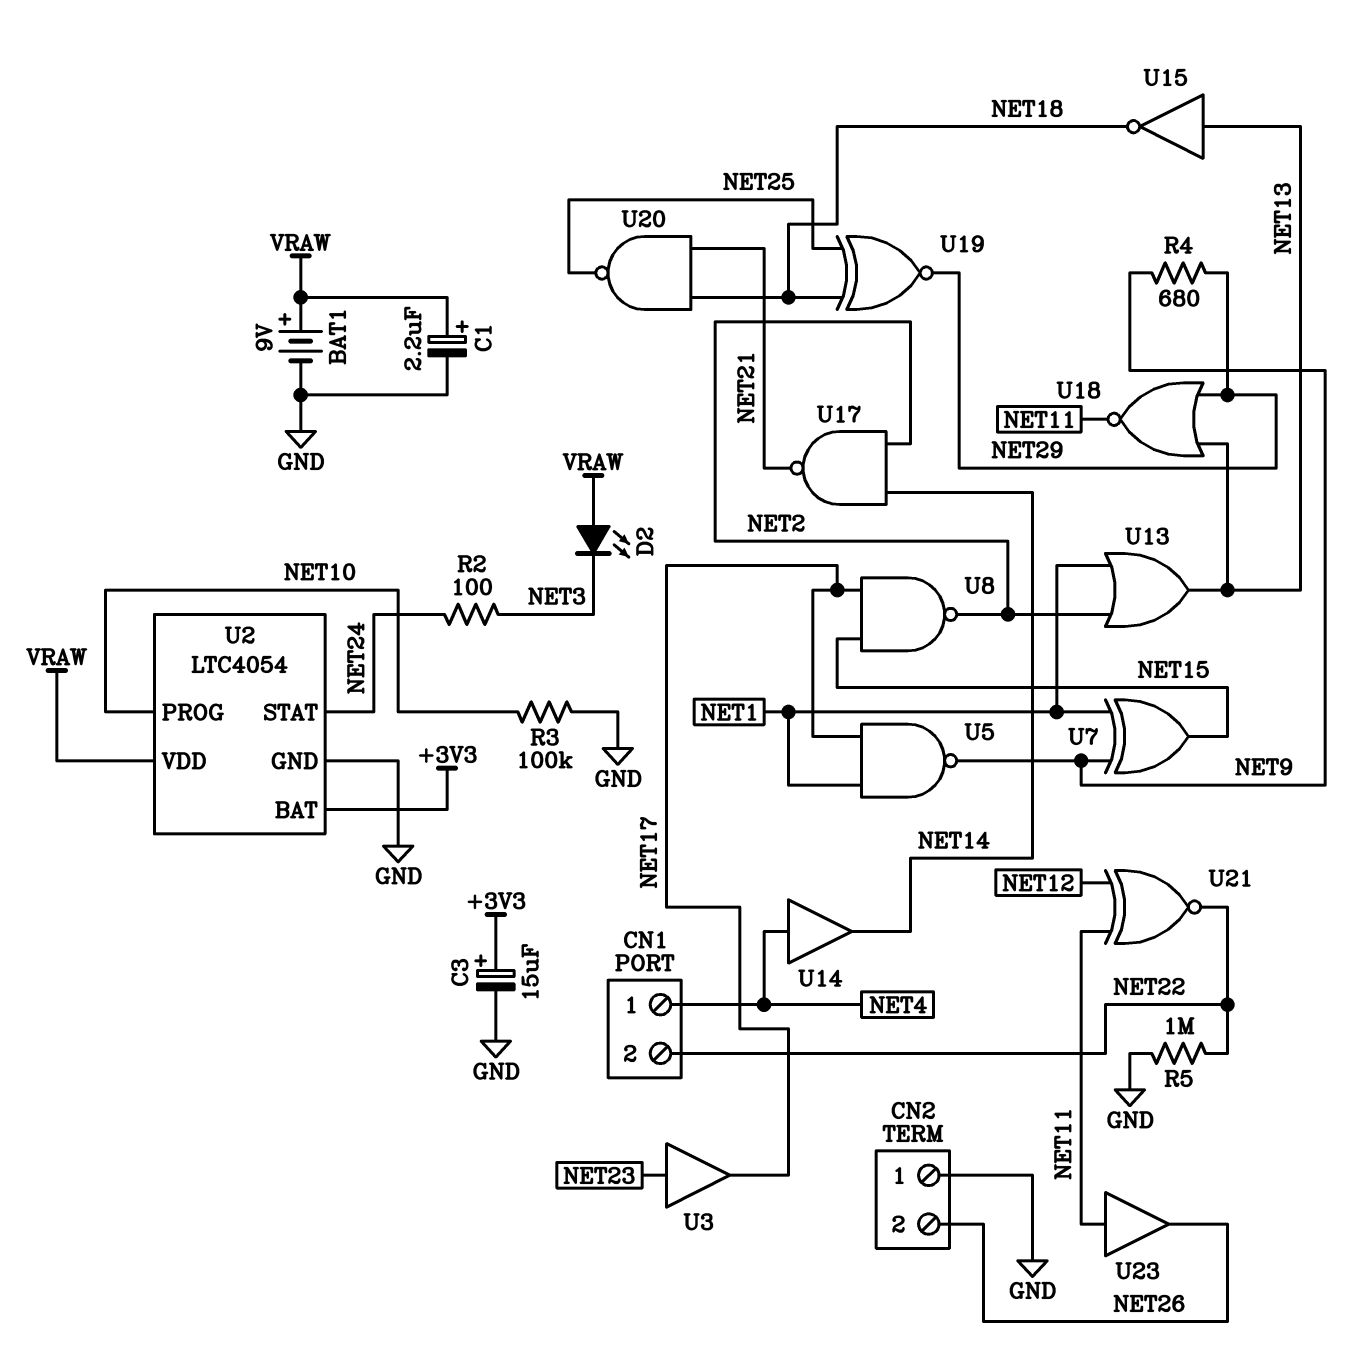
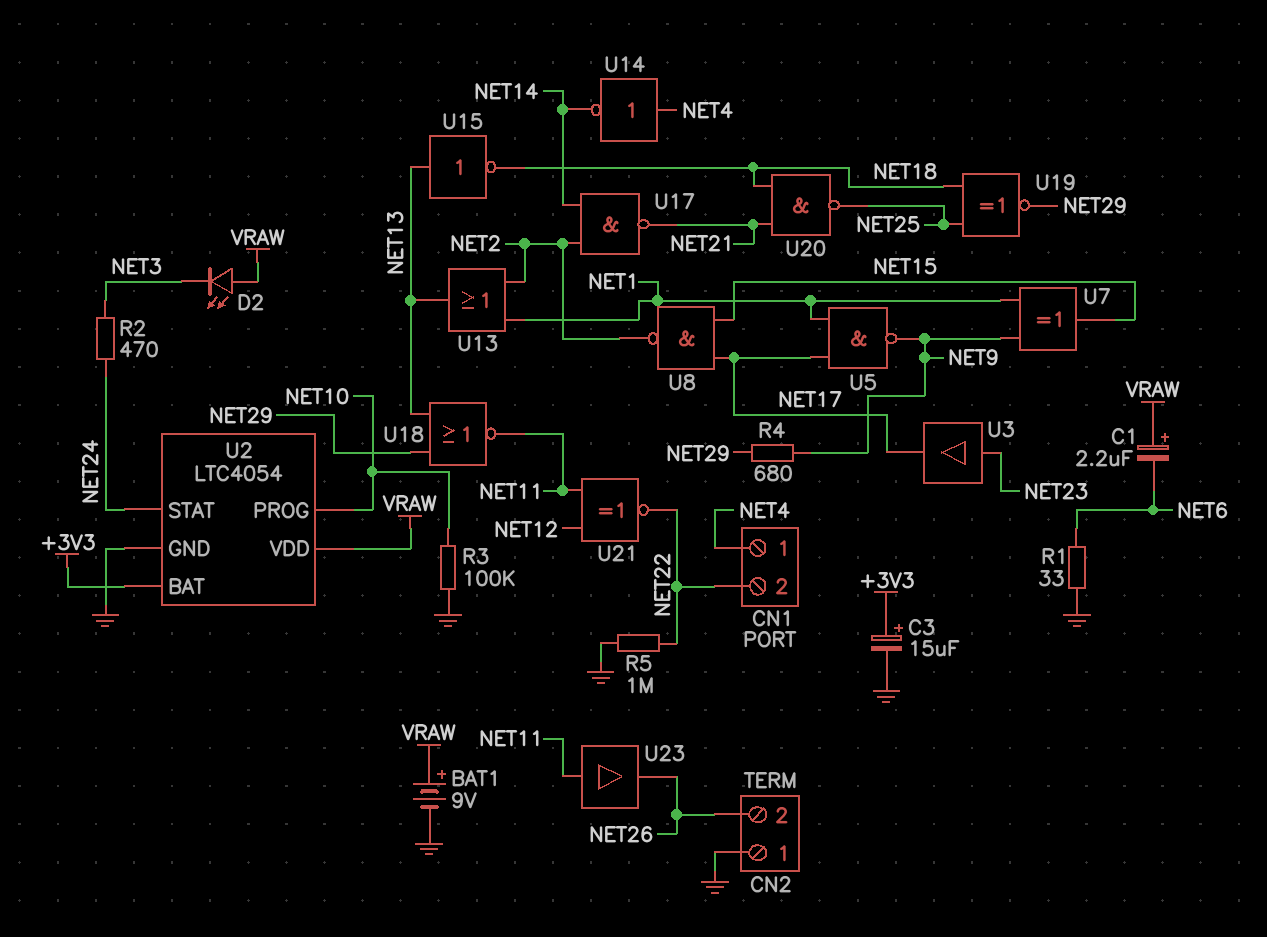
C1: 2.2uF (plus VRAW, minus GND) -> 2.2uF (plus VRAW, minus NET6)
R1: none -> 33 (GND, NET6)
R2: 100 (NET3, NET24) -> 470 (NET3, NET24)
U14: buffer (in NET4, out NET14) -> NOT (in NET4, out NET14)

